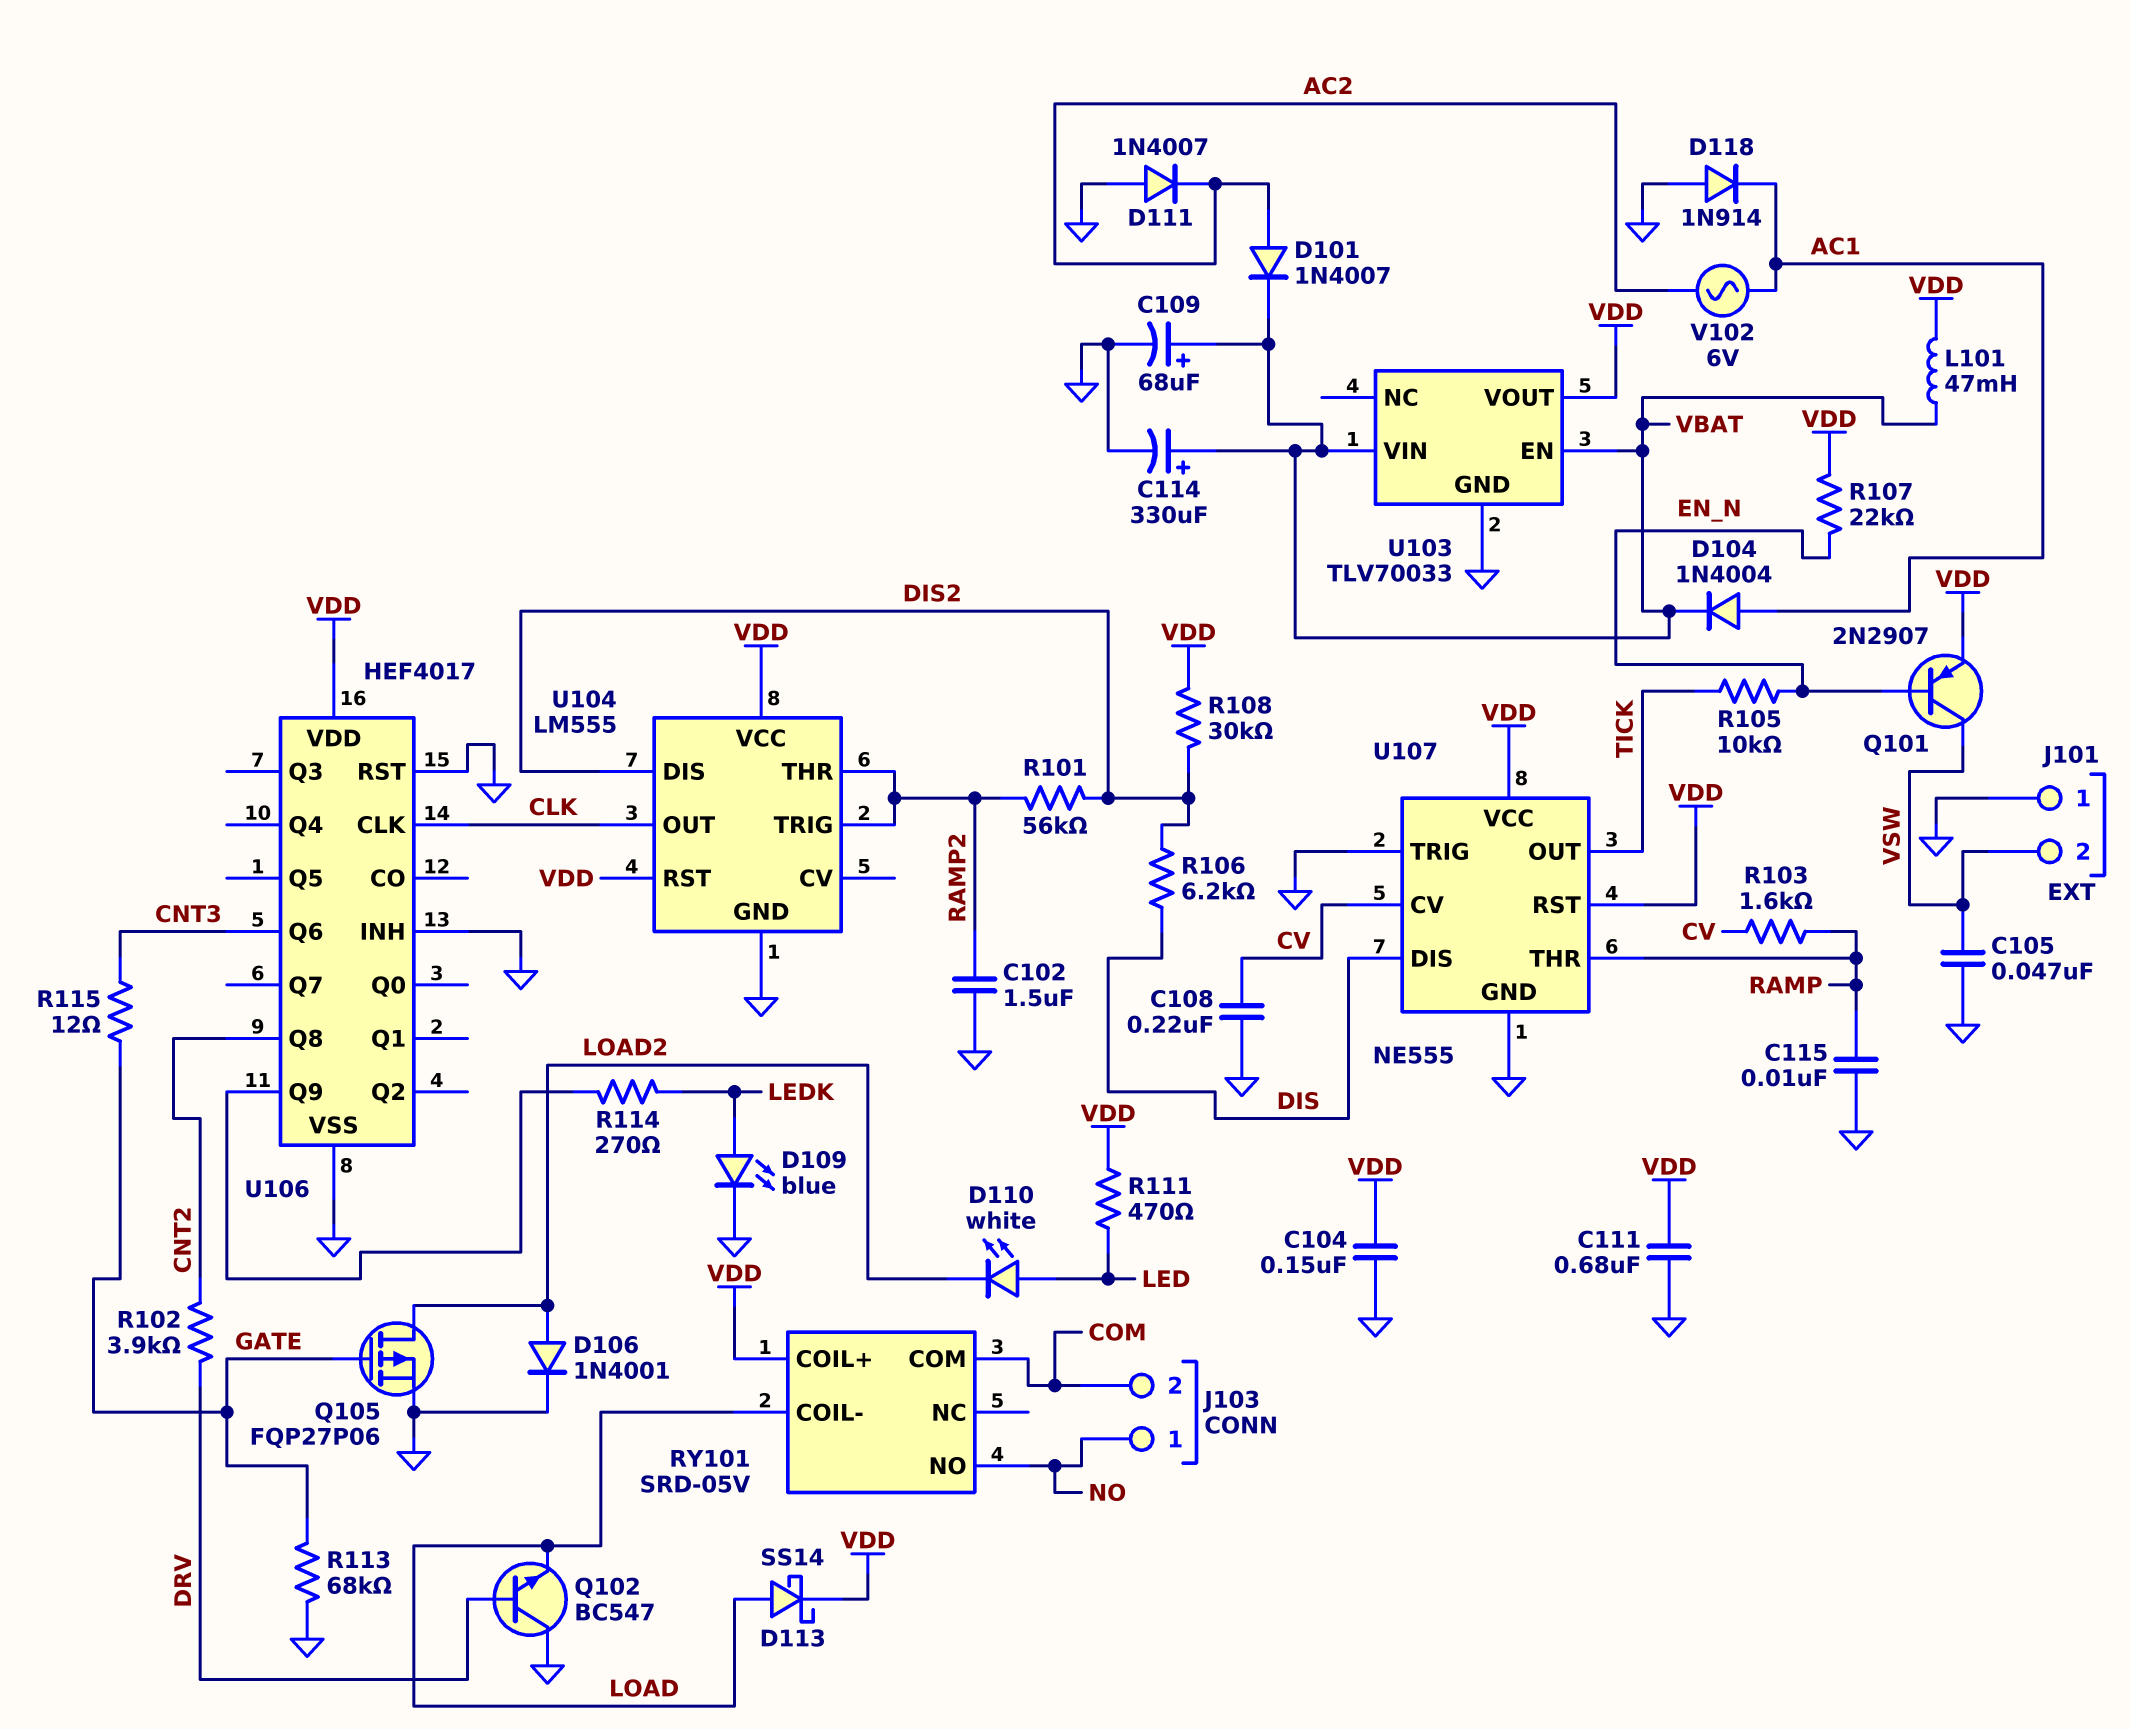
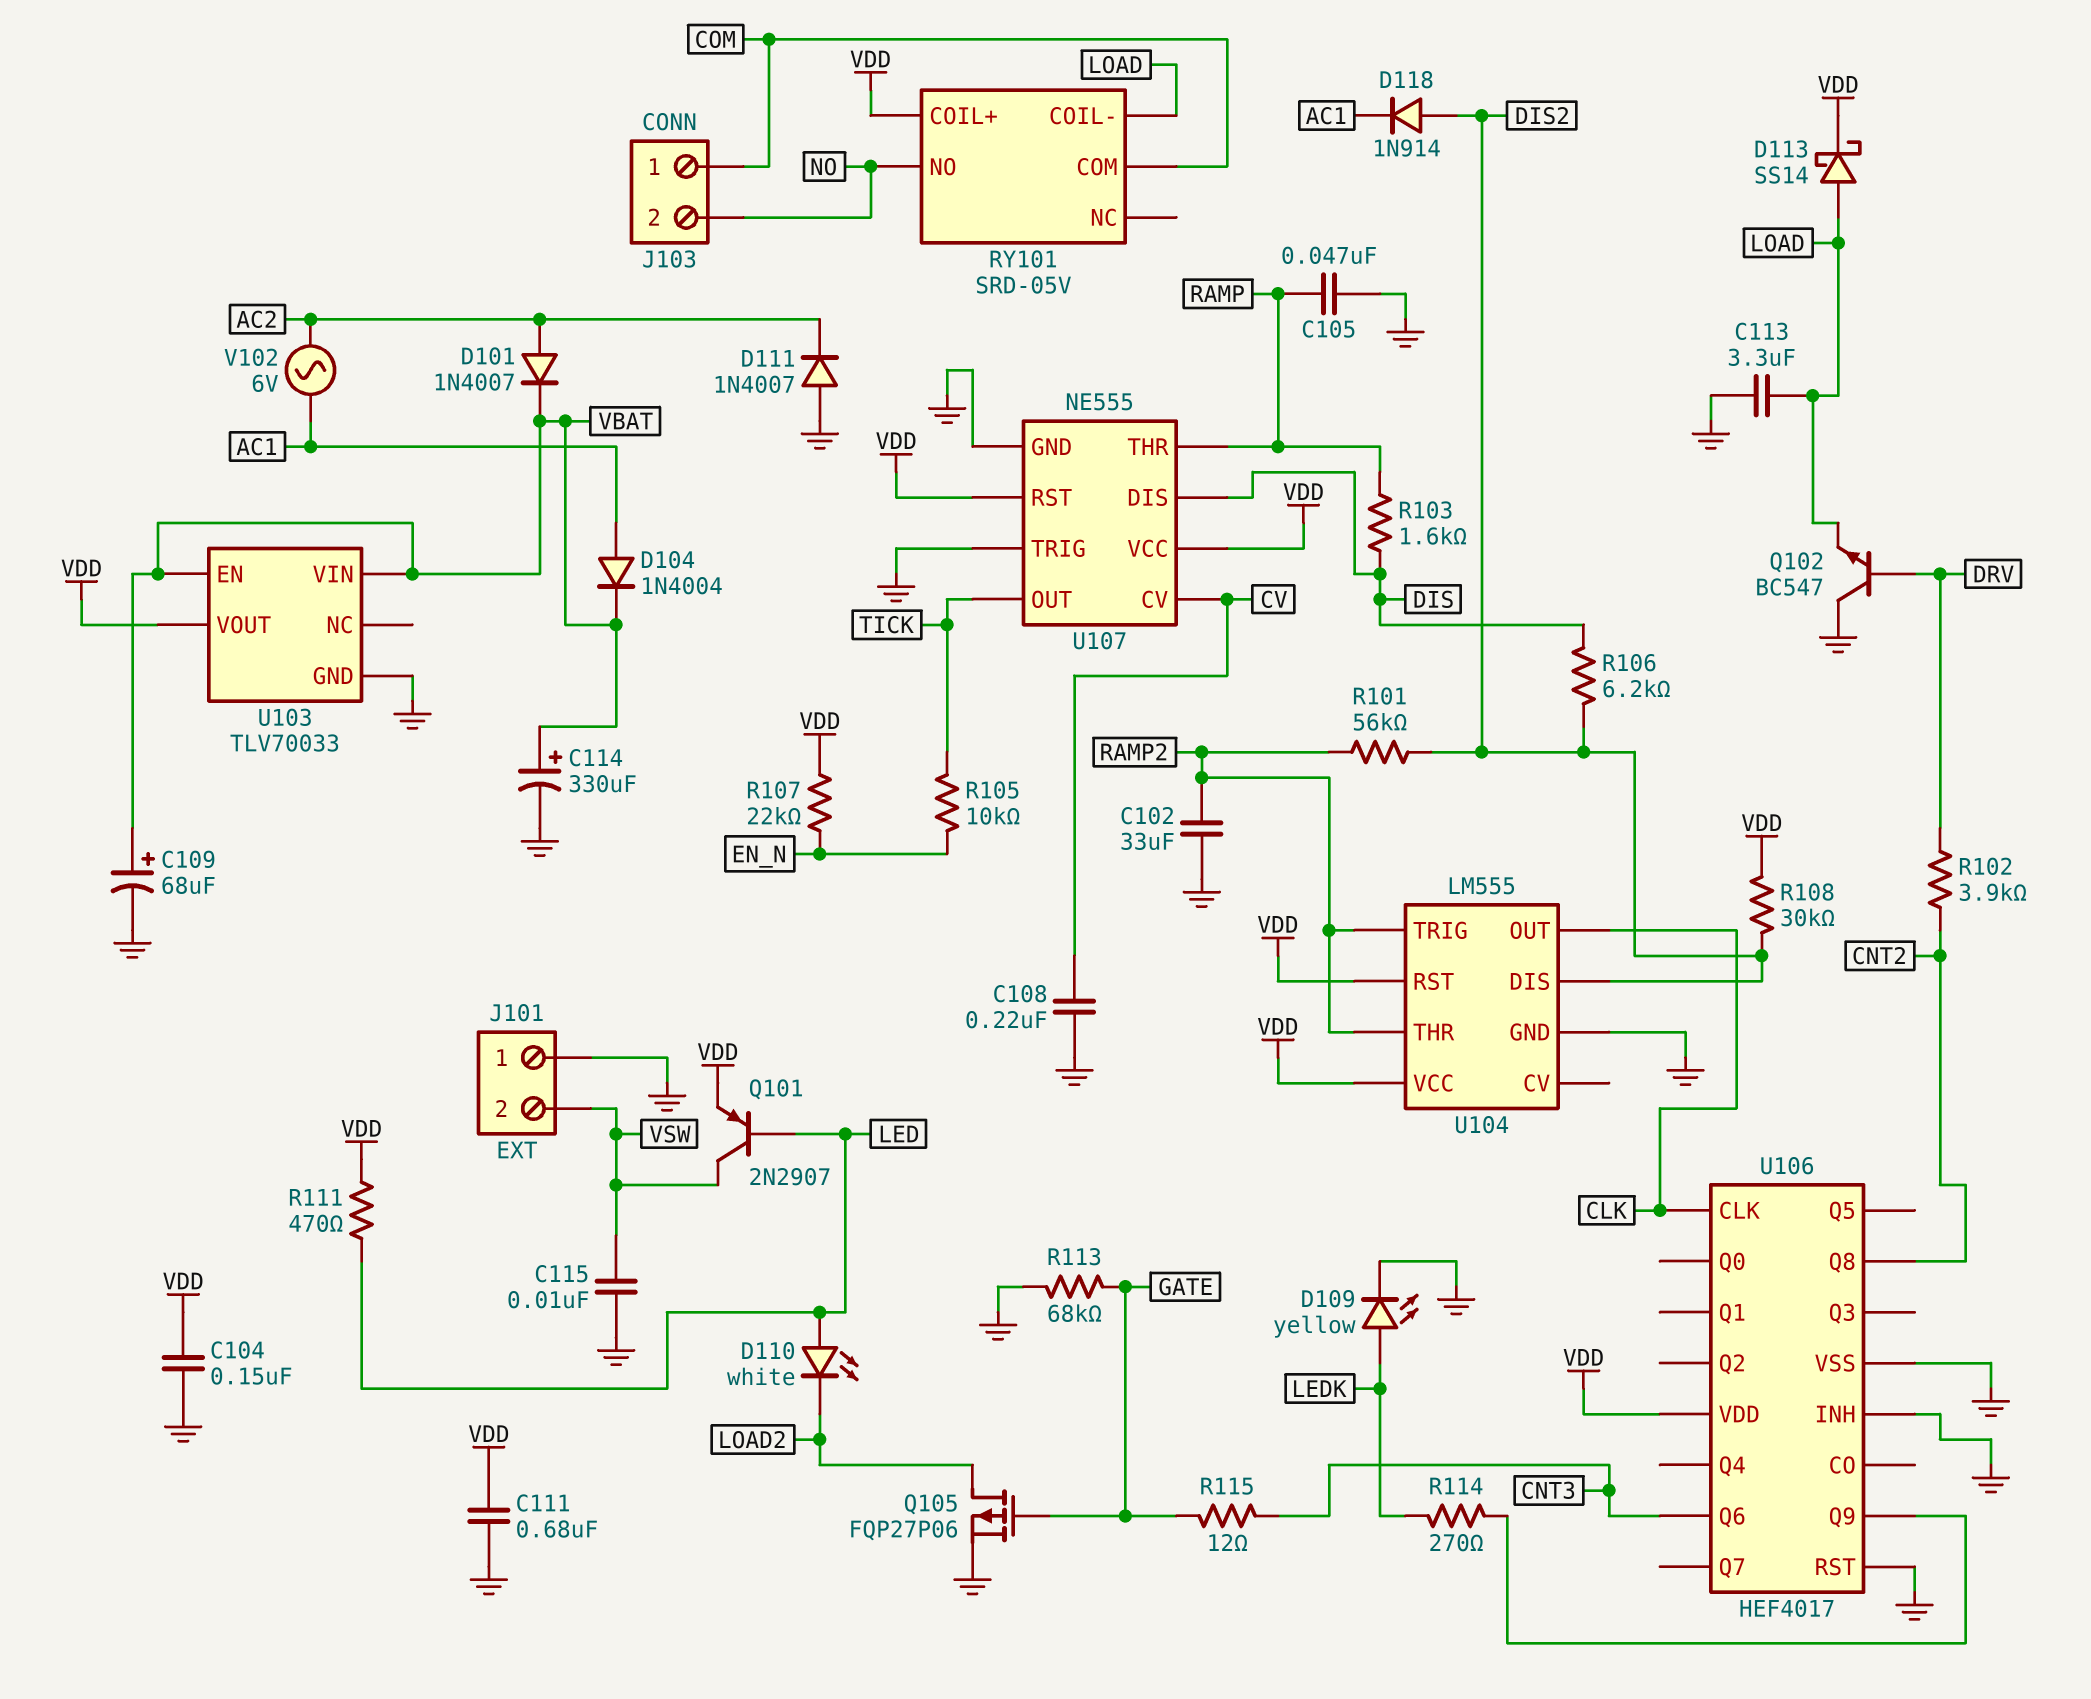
C102: 1.5uF (GND, RAMP2) -> 33uF (GND, RAMP2)
C105: 47nF (GND, VSW) -> 47nF (GND, RAMP)
C113: none -> 3.3uF (GND, LOAD)
C115: 10nF (GND, RAMP) -> 10nF (GND, VSW)
D106: diode 1N4001 (A LOAD2, K GND) -> none
D109: LED blue (A LEDK, K GND) -> LED yellow (A LEDK, K GND)
D118: diode 1N914 (A GND, K AC1) -> diode 1N914 (A DIS2, K AC1)
J103 pin 1: NO -> COM
J103 pin 2: COM -> NO
L101: 47mH (VBAT, VDD) -> none
Q101: PNP 2N2907 (B EN_N, C VSW, E VDD) -> PNP 2N2907 (B LED, C VSW, E VDD)
R103: 1.6k (CV, RAMP) -> 1.6k (DIS, RAMP)

